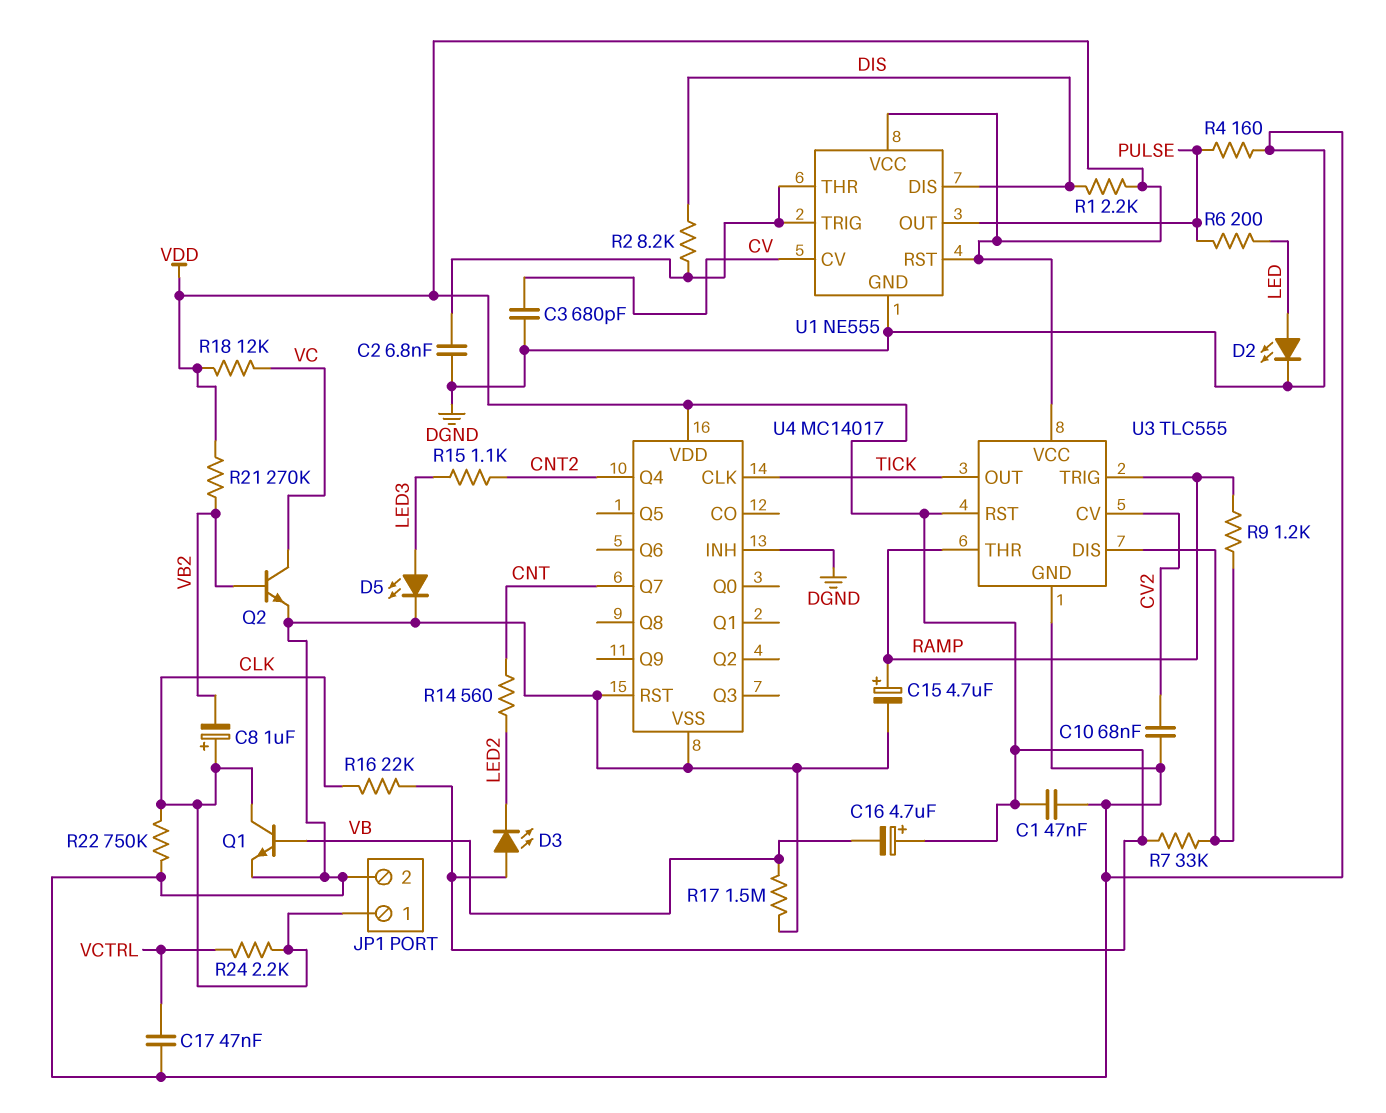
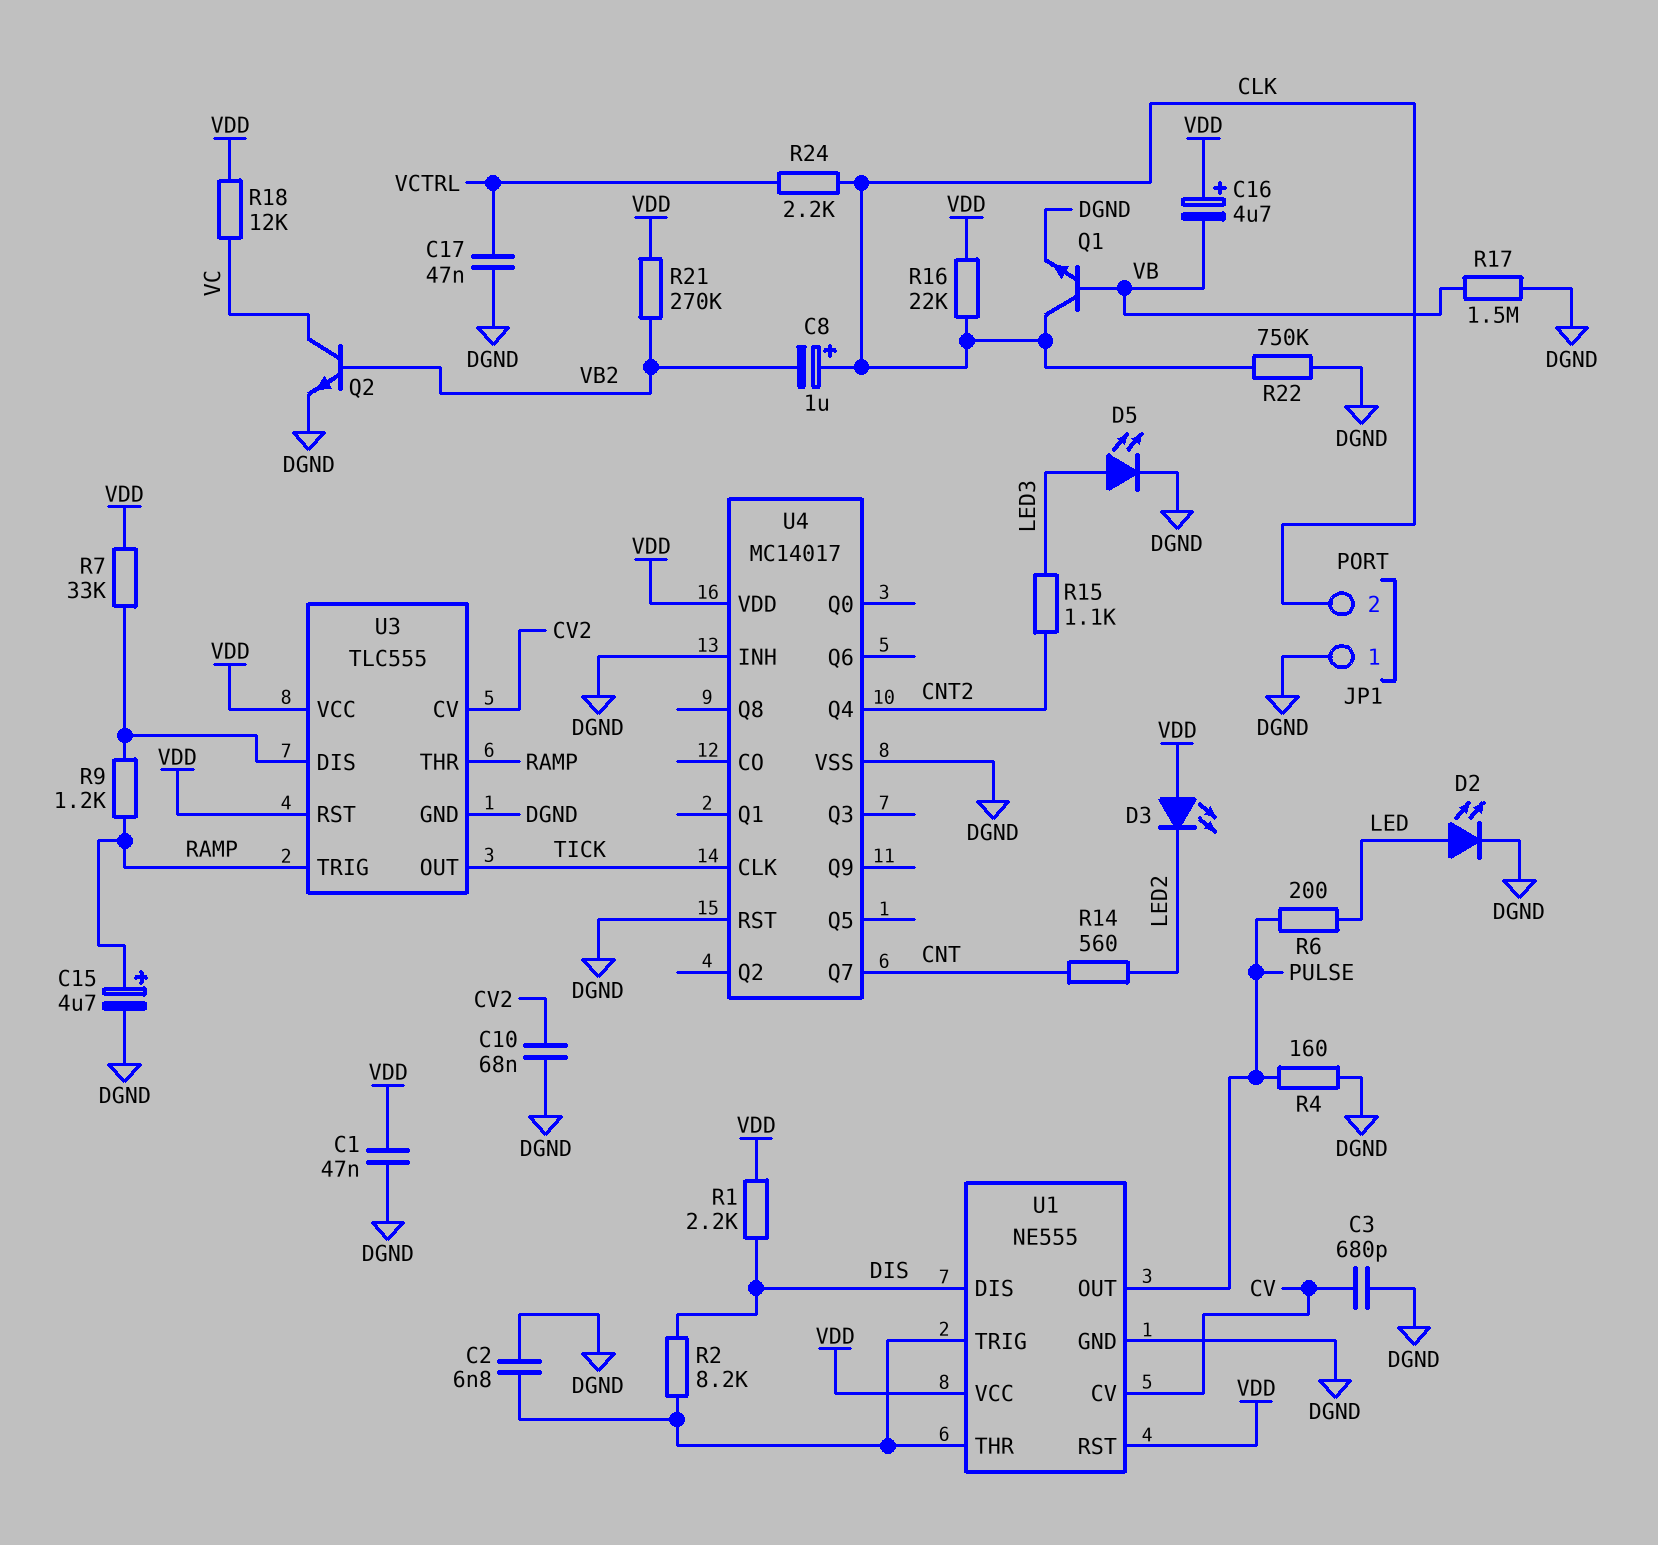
JP1 pin 1: CLK -> DGND
JP1 pin 2: DGND -> CLK

